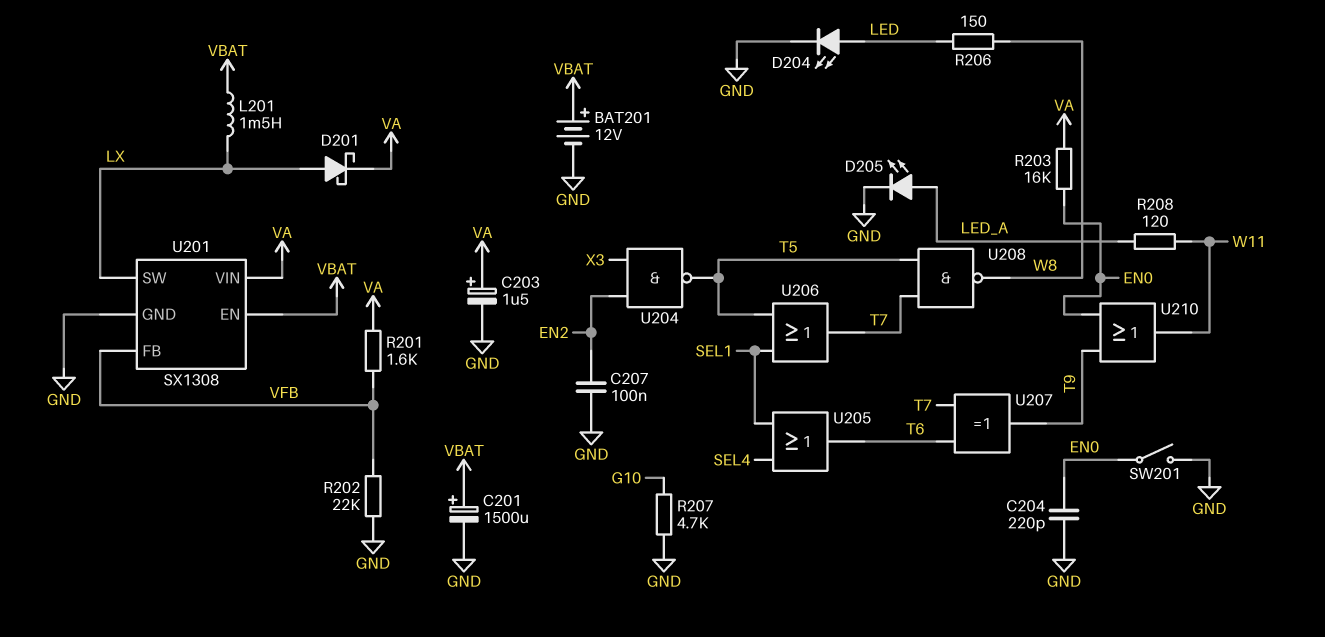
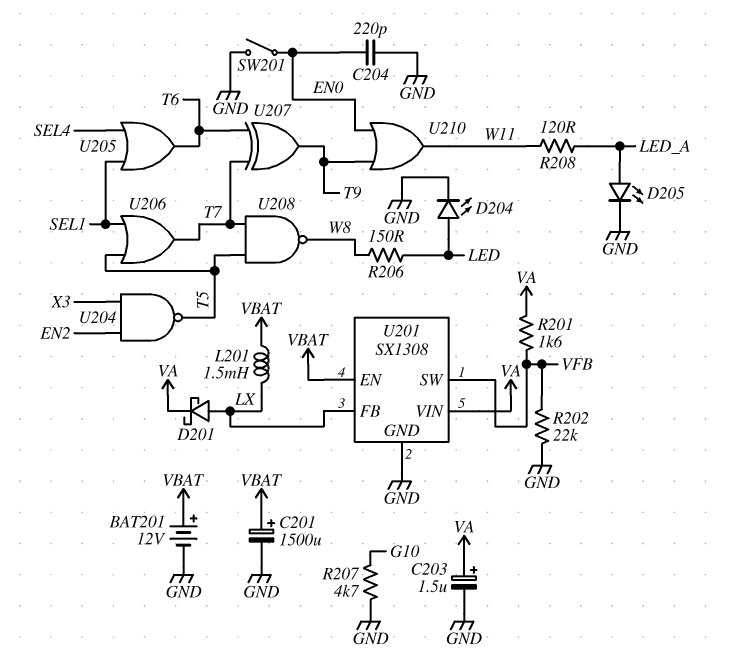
C207: 100nF (EN2, GND) -> none
R203: 16k (EN0, VA) -> none
U201 pin FB: VFB -> LX
U201 pin SW: LX -> VFB

